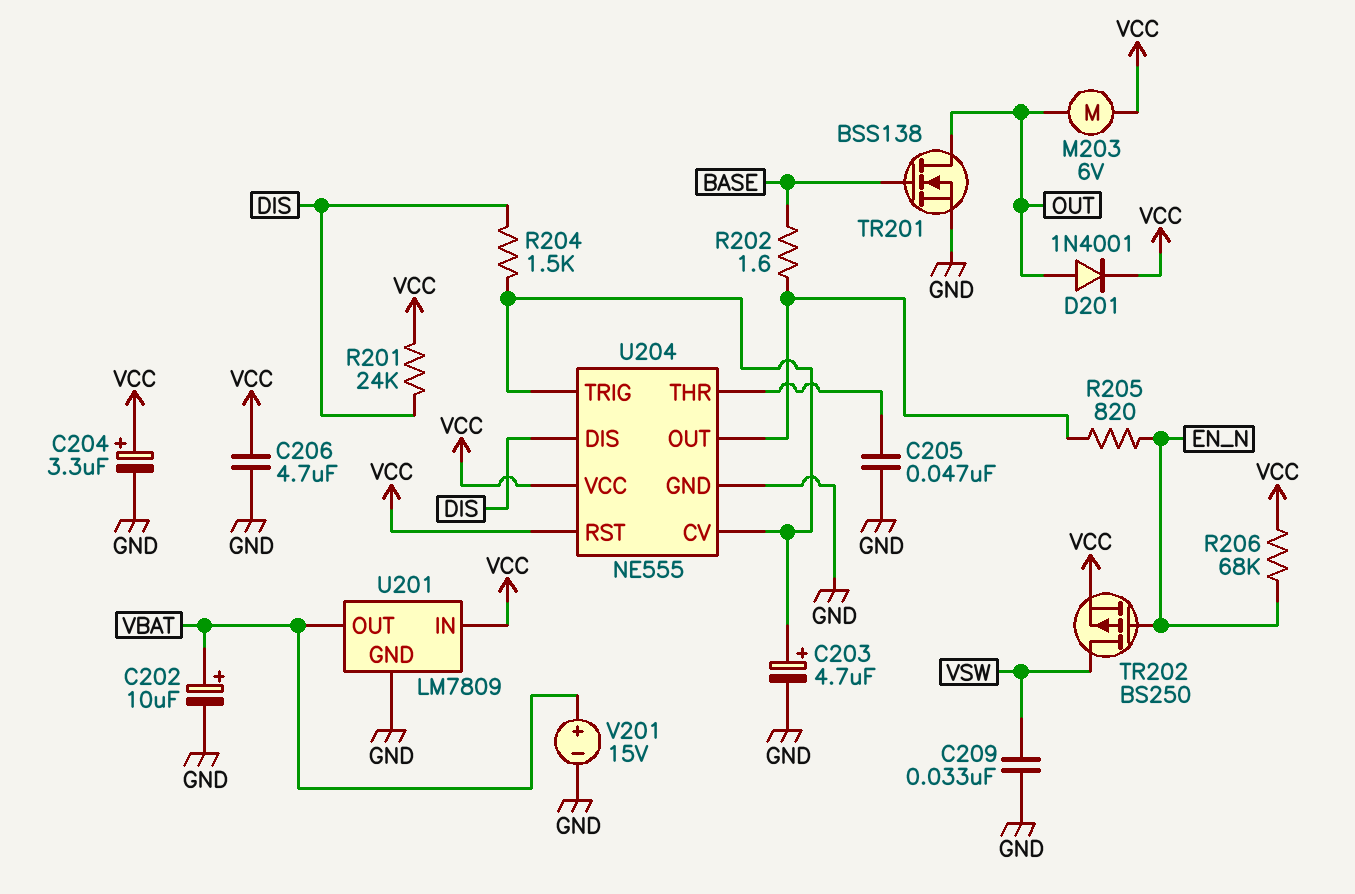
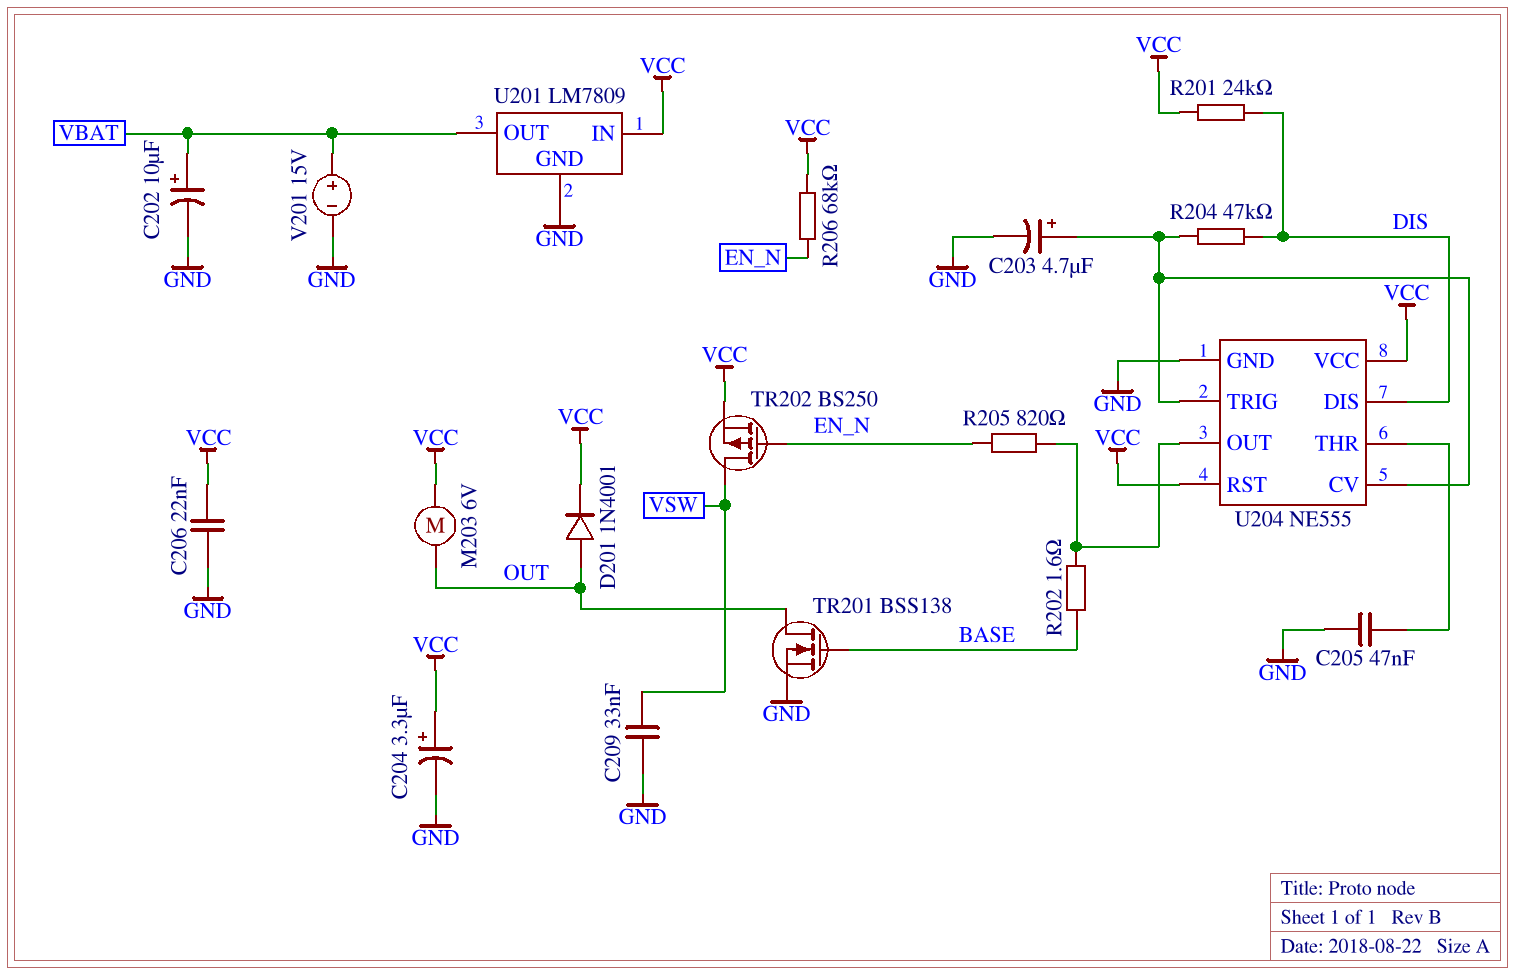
C206: 4.7uF (GND, VCC) -> 22nF (GND, VCC)
R204: 1.5k (DIS, U204/CV) -> 47k (DIS, U204/CV)

